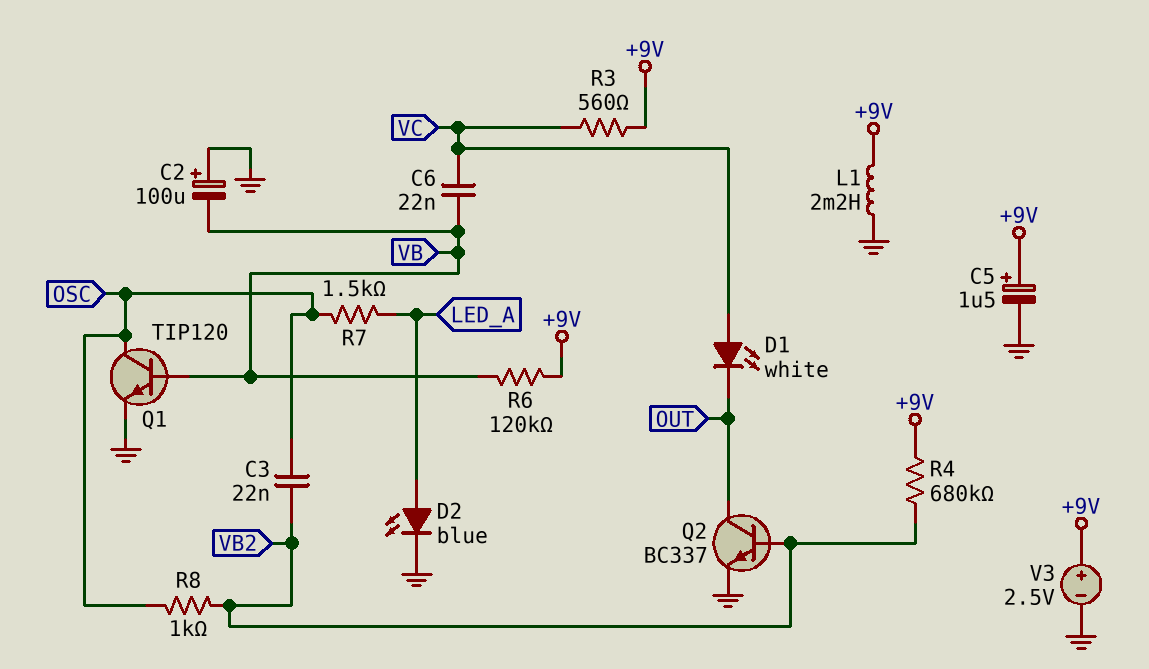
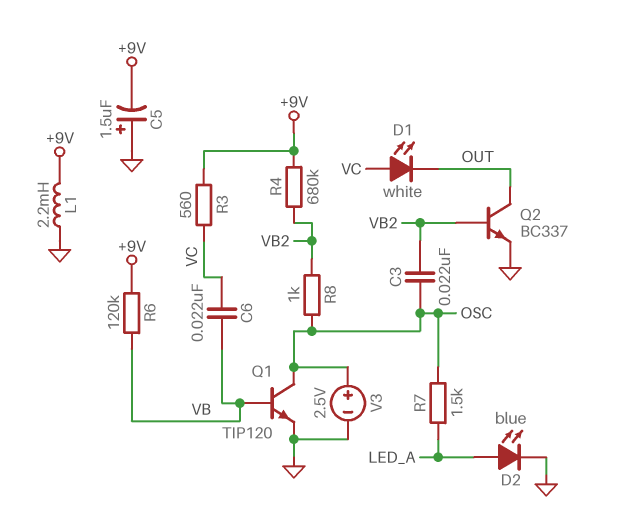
C2: 100uF (plus GND, minus VB) -> none
C5: 1.5uF (plus +9V, minus GND) -> 1.5uF (plus GND, minus +9V)
V3: 2.5V (plus +9V, minus GND) -> 2.5V (plus OSC, minus GND)

